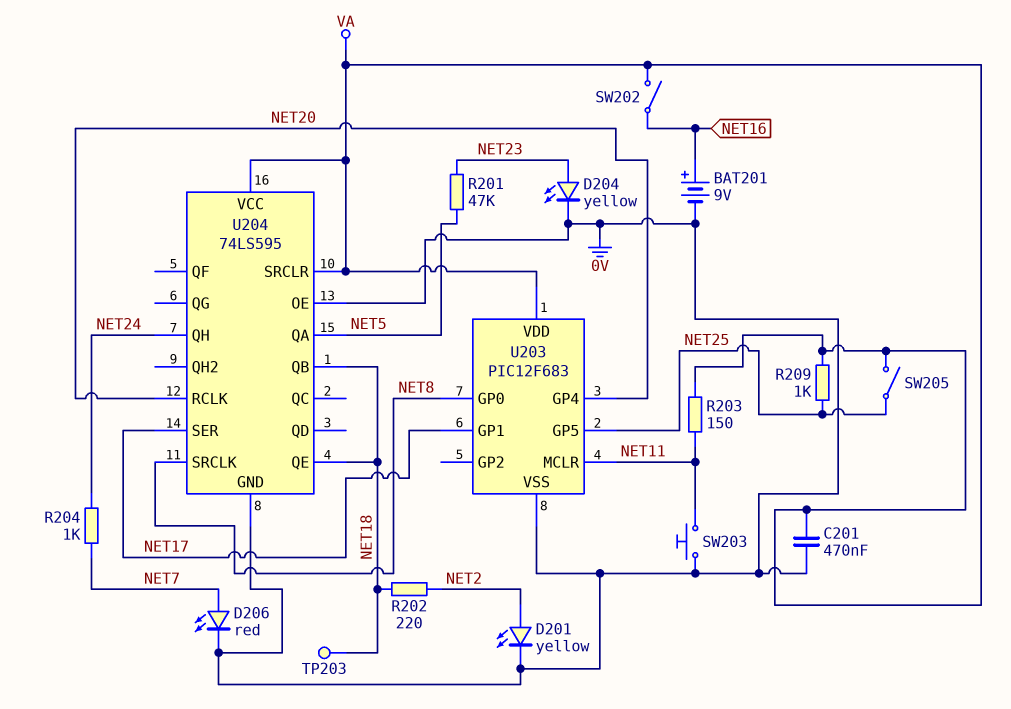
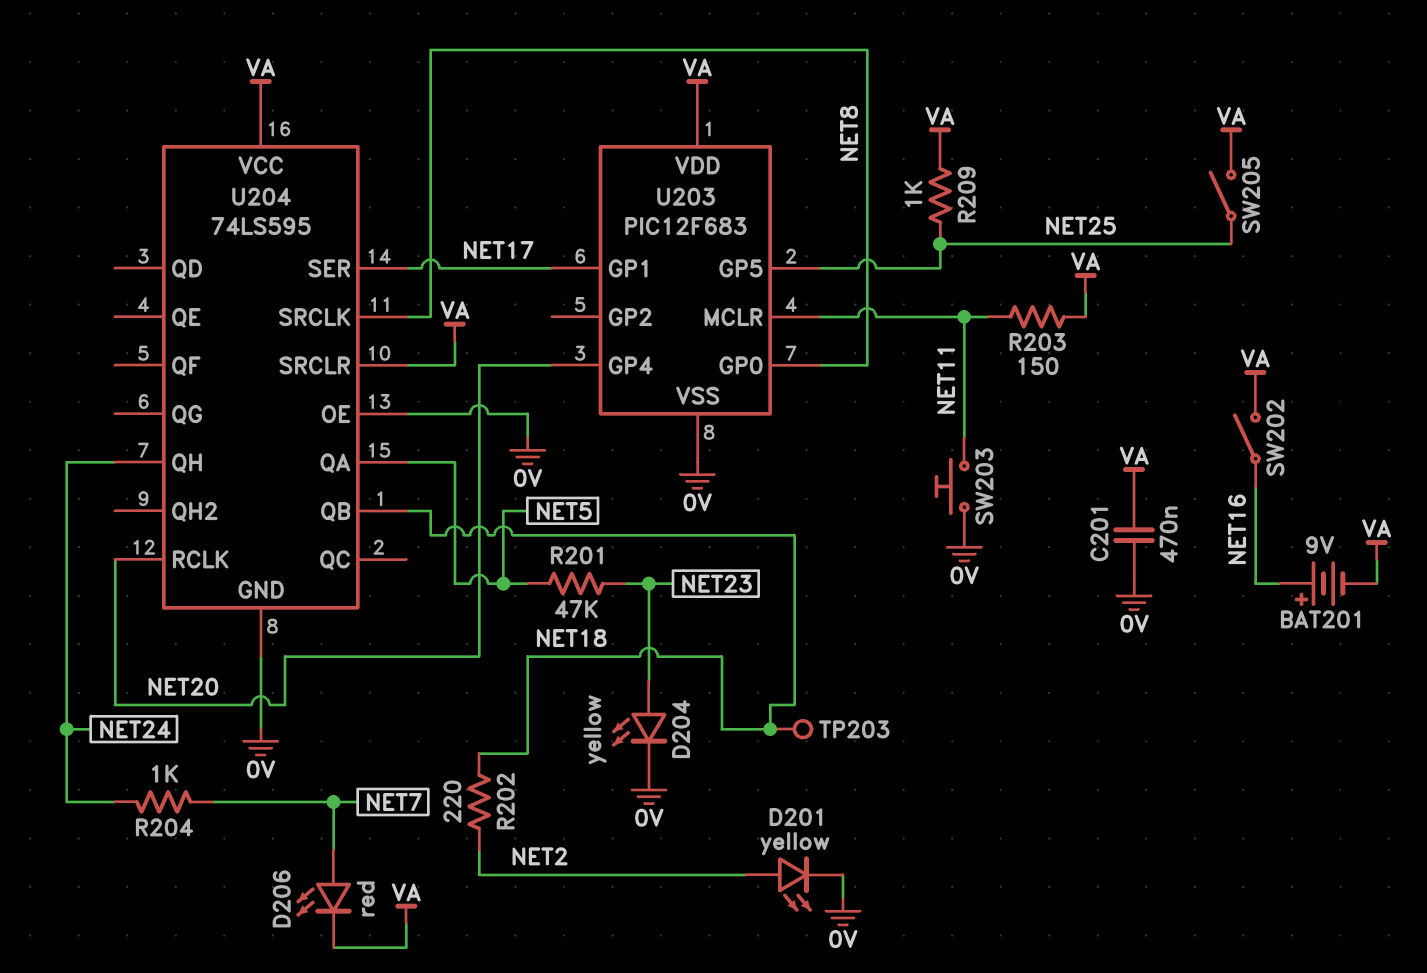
BAT201: 9V (plus NET16, minus 0V) -> 9V (plus NET16, minus VA)
D206: LED red (A NET7, K 0V) -> LED red (A NET7, K VA)
U204 pin QE: NET18 -> none

